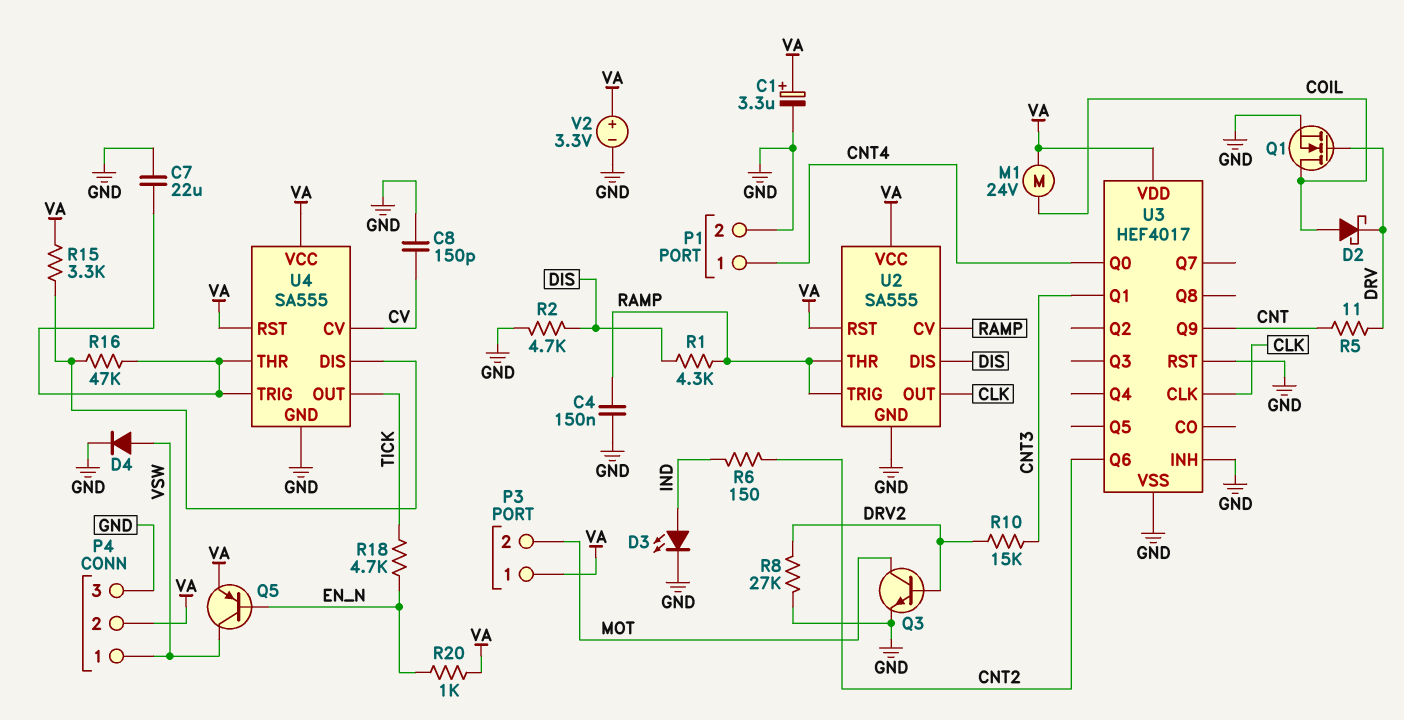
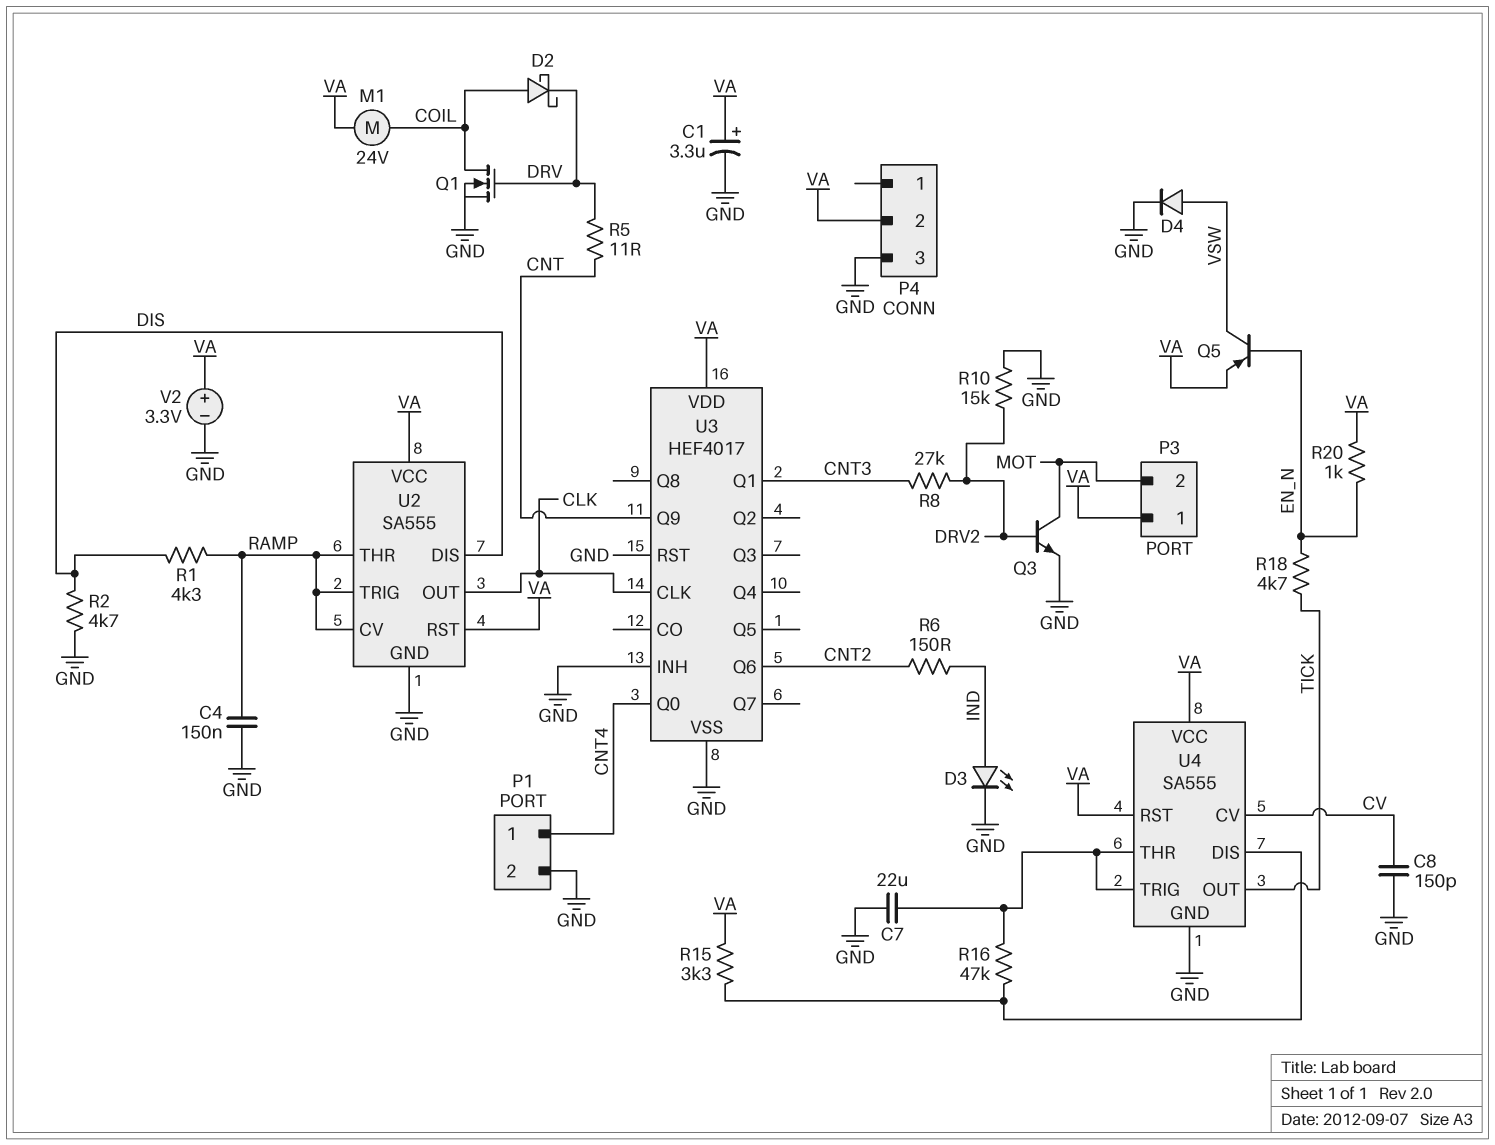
P4 pin 1: VSW -> none
R8: 27k (DRV2, GND) -> 27k (CNT3, DRV2)
R10: 15k (CNT3, DRV2) -> 15k (DRV2, GND)

